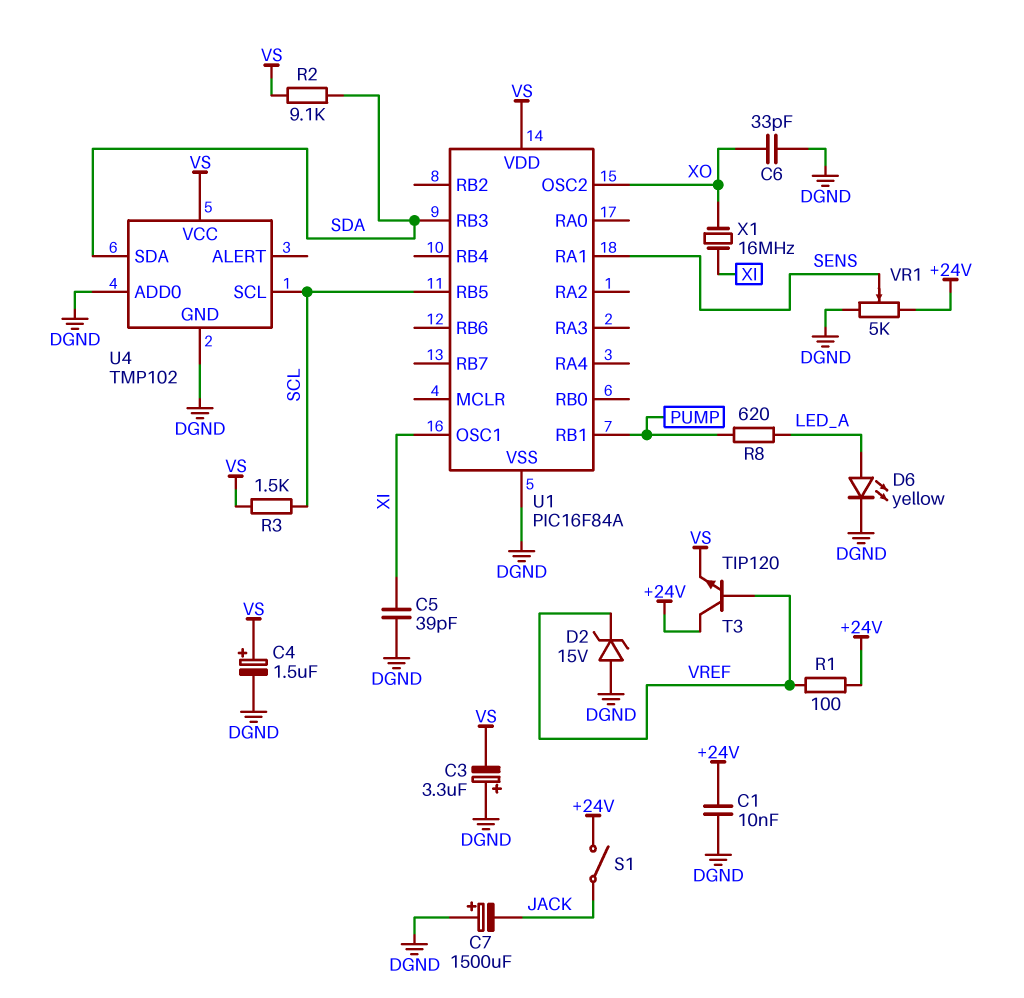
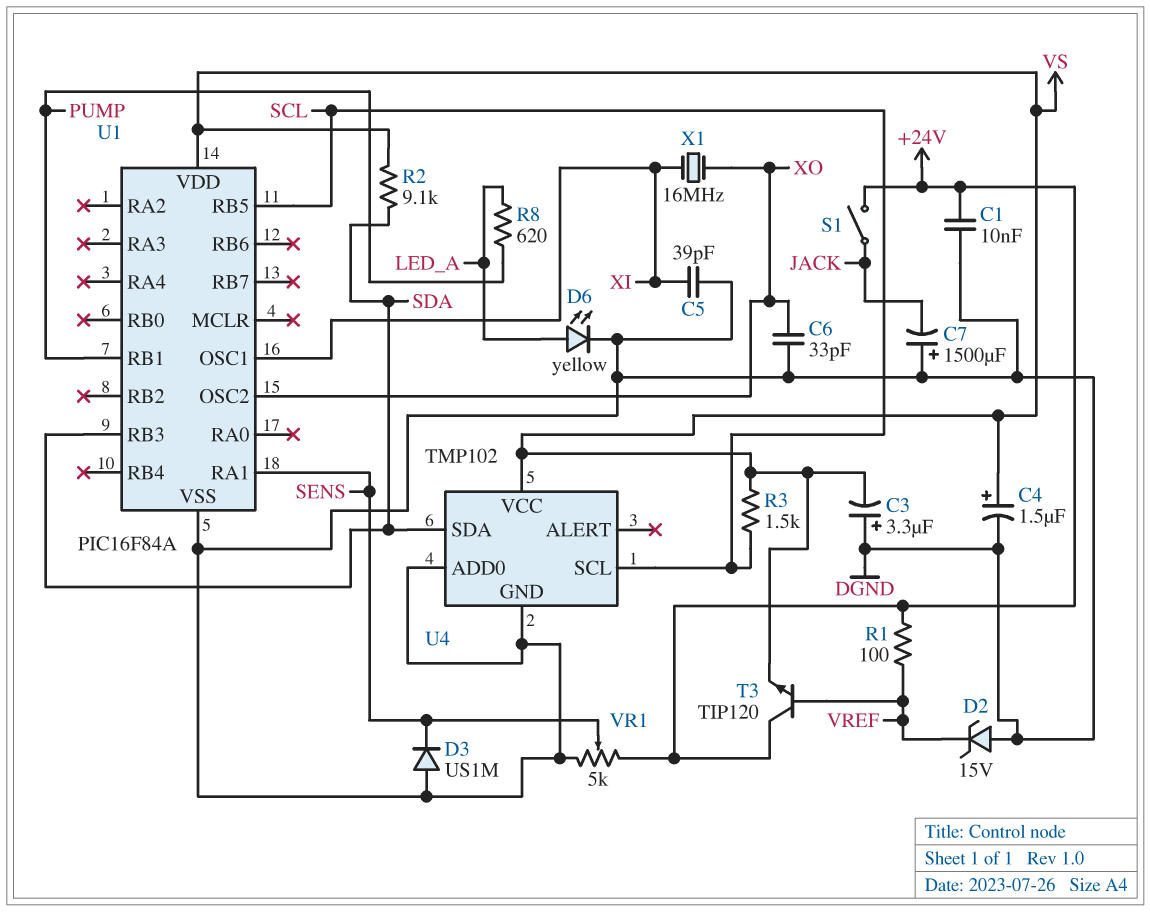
D3: none -> diode US1M (A DGND, K SENS)

